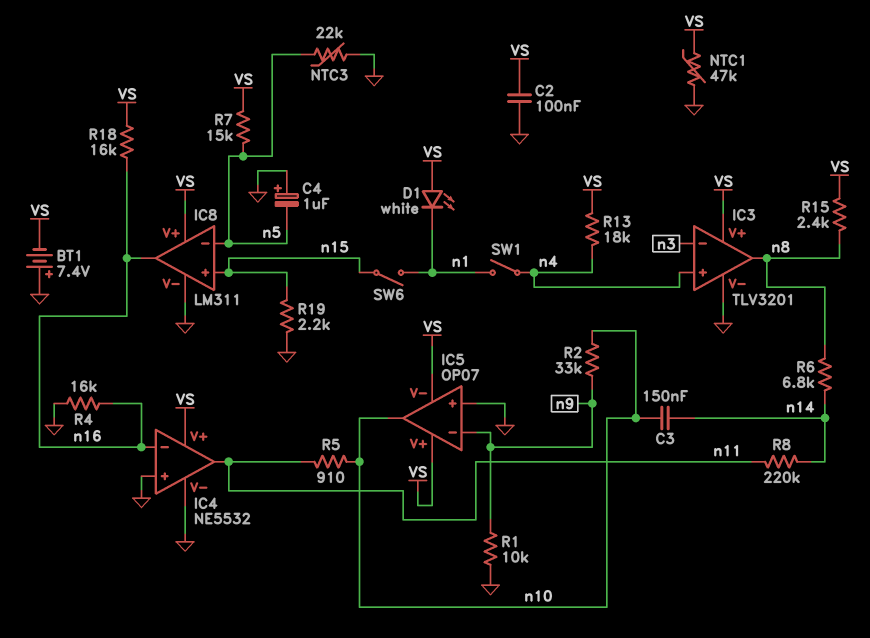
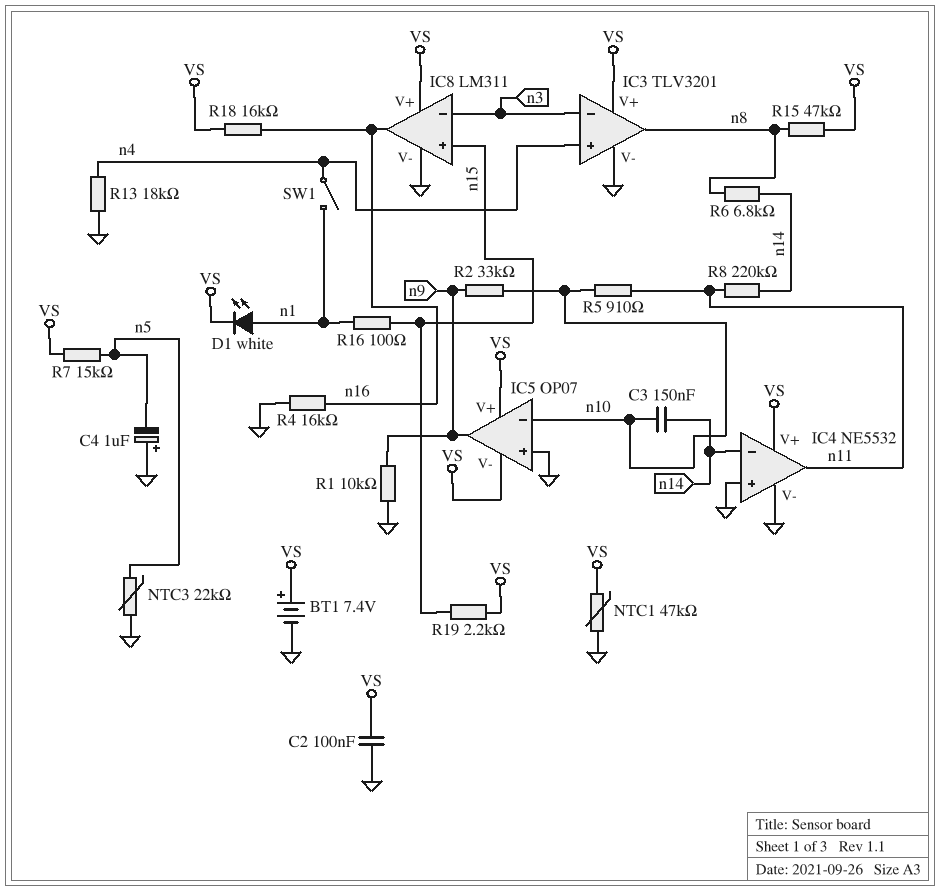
BT1: 7.4V (plus GND, minus VS) -> 7.4V (plus VS, minus GND)
D1: LED white (A VS, K n1) -> LED white (A n1, K VS)
IC4 pin in-: n16 -> n14
IC5 pin in-: n9 -> n10
IC5 pin out: n10 -> n9
IC8 pin in-: n5 -> n3
R13: 18k (VS, n4) -> 18k (GND, n4)
R15: 2.4k (VS, n8) -> 47k (VS, n8)
R16: none -> 100 (n1, n15)
R19: 2.2k (GND, n15) -> 2.2k (VS, n15)
SW6: switch (n1, n15) -> none

